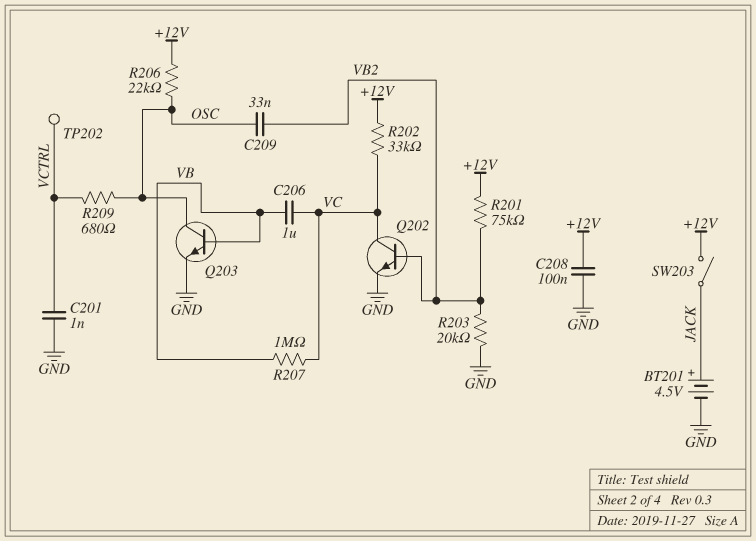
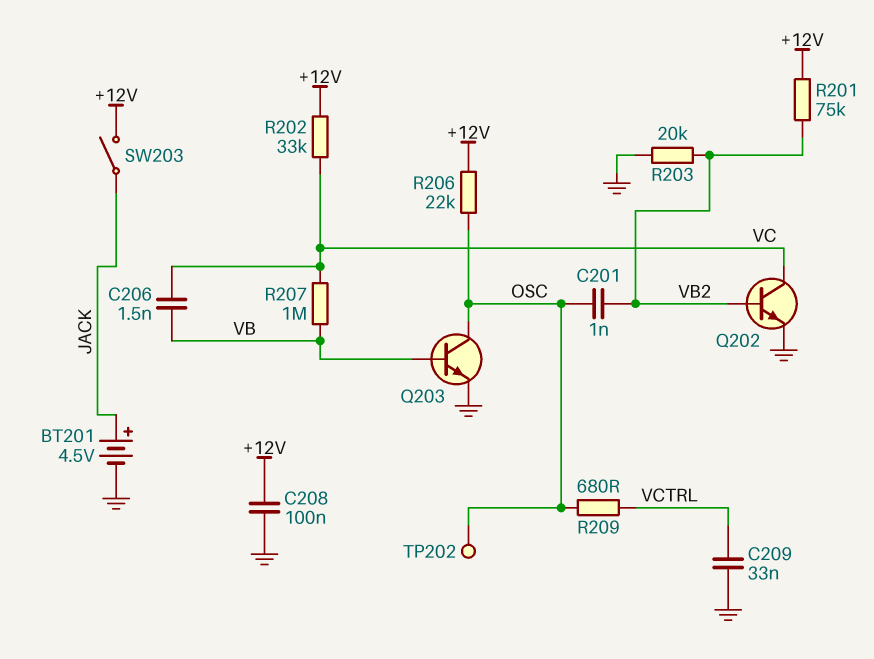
C201: 1nF (GND, VCTRL) -> 1nF (OSC, VB2)
C206: 1uF (VB, VC) -> 1.5nF (VB, VC)
C209: 33nF (OSC, VB2) -> 33nF (GND, VCTRL)
TP202: test point (VCTRL) -> test point (OSC)

